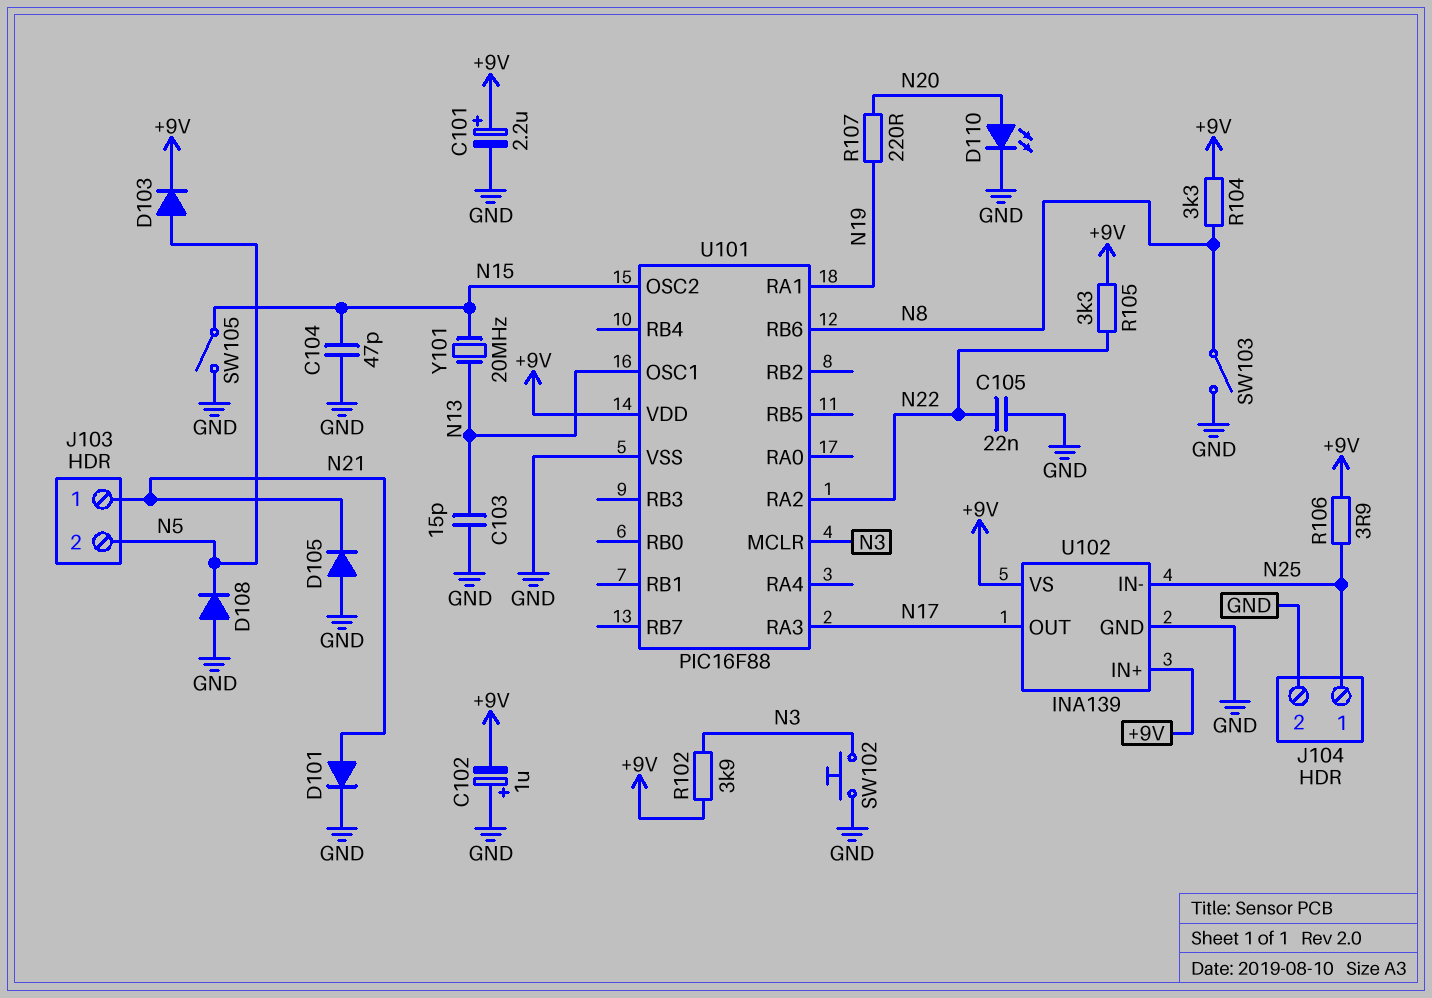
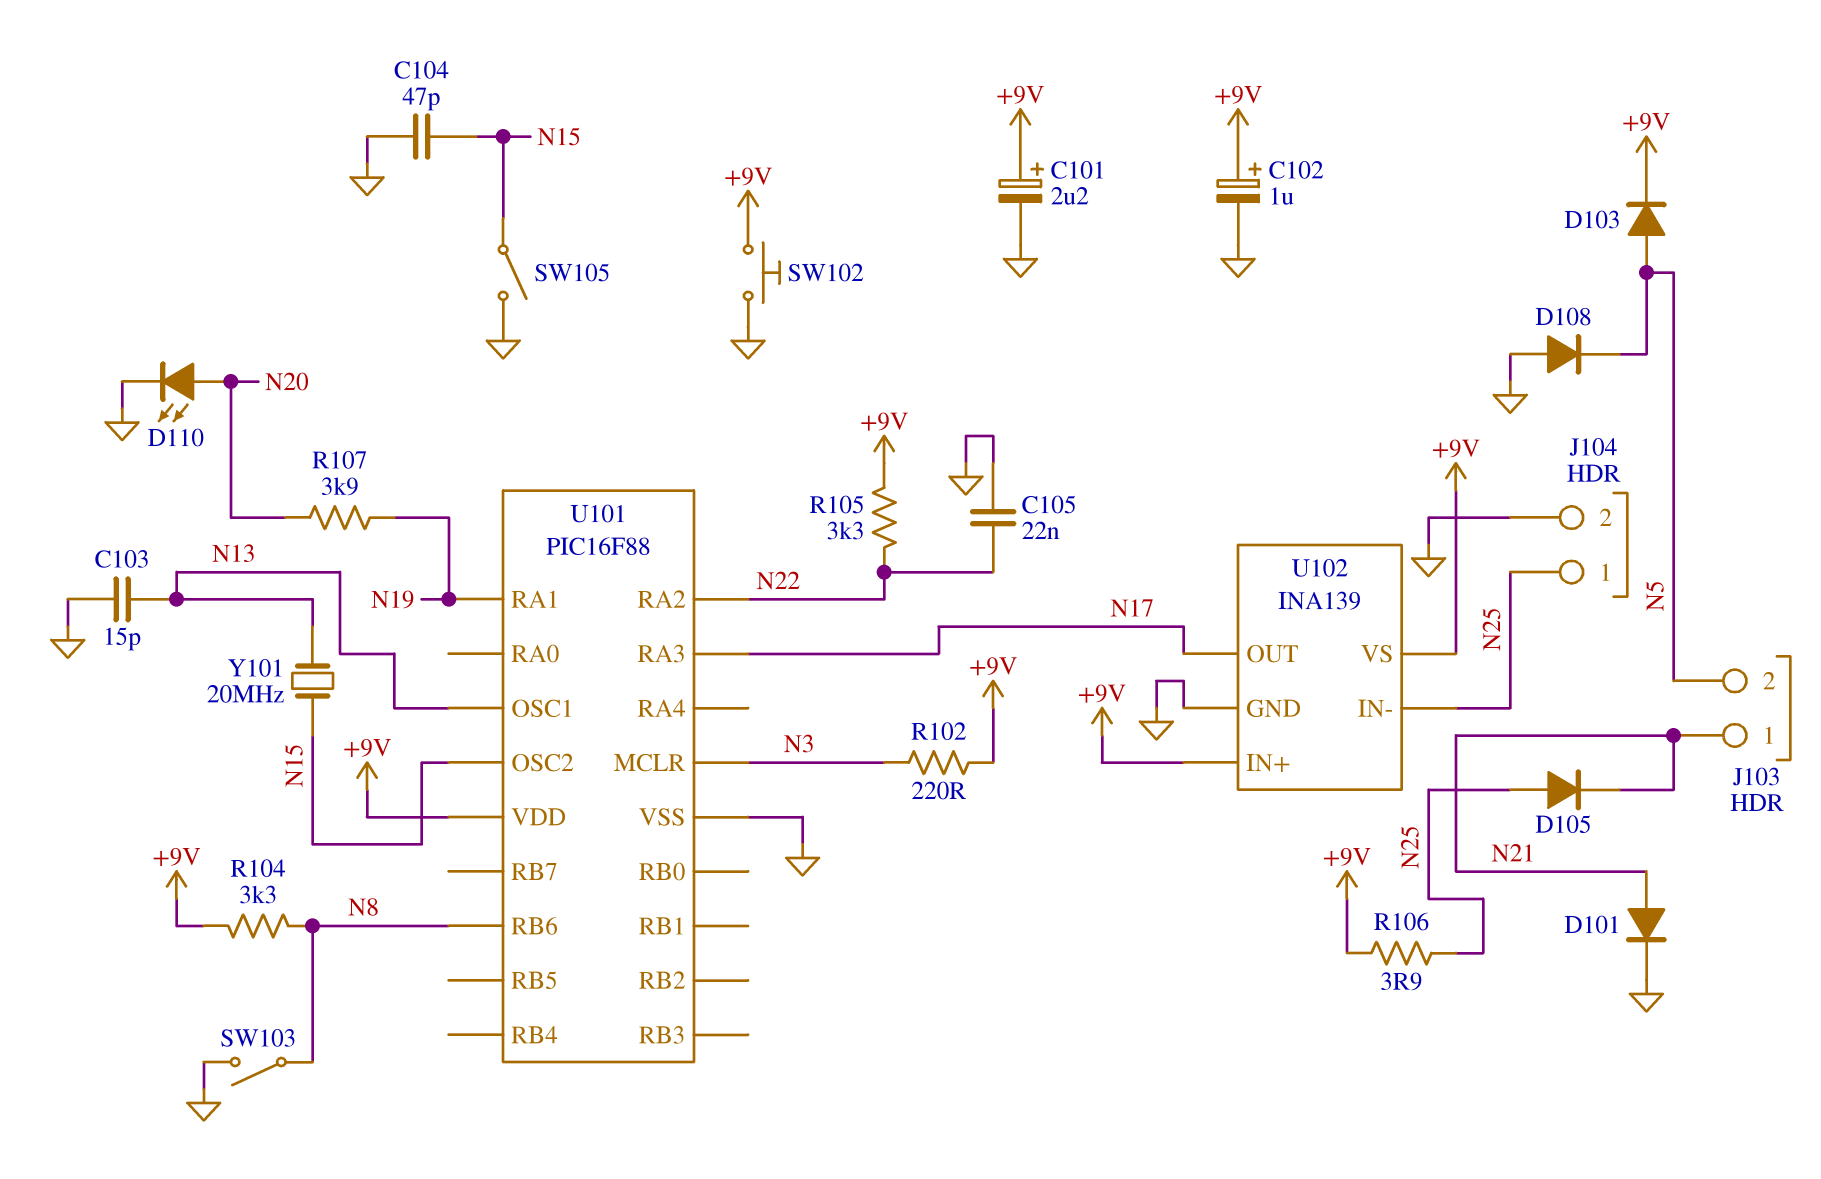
C102: 1uF (plus GND, minus +9V) -> 1uF (plus +9V, minus GND)
D105: diode (A GND, K N21) -> diode (A N25, K N21)
R102: 3.9k (+9V, N3) -> 220 (+9V, N3)
R107: 220 (N19, N20) -> 3.9k (N19, N20)
SW102: button (GND, N3) -> button (+9V, GND)

